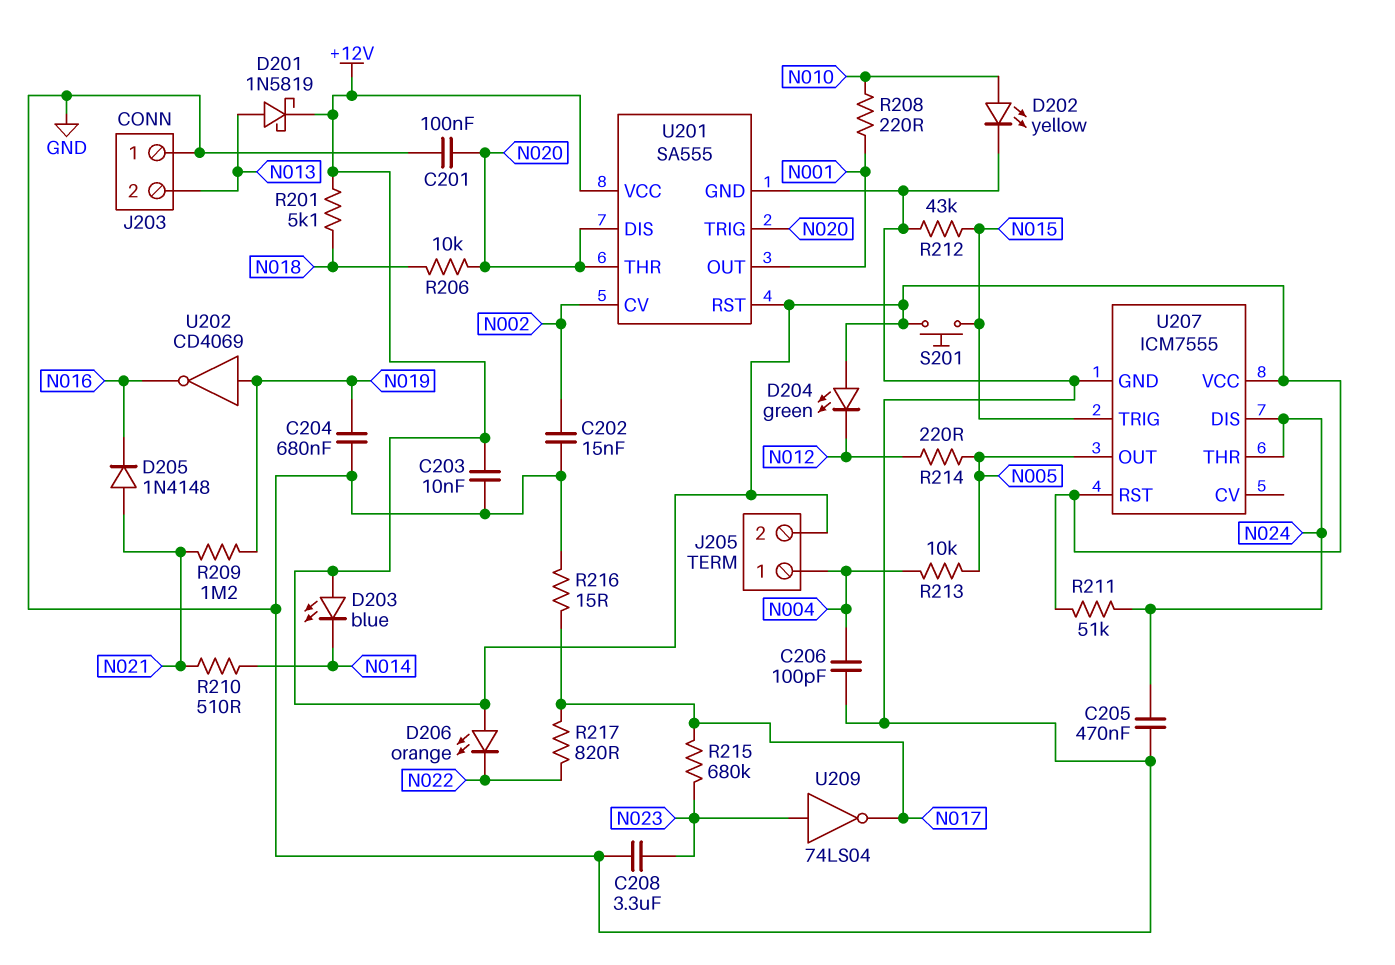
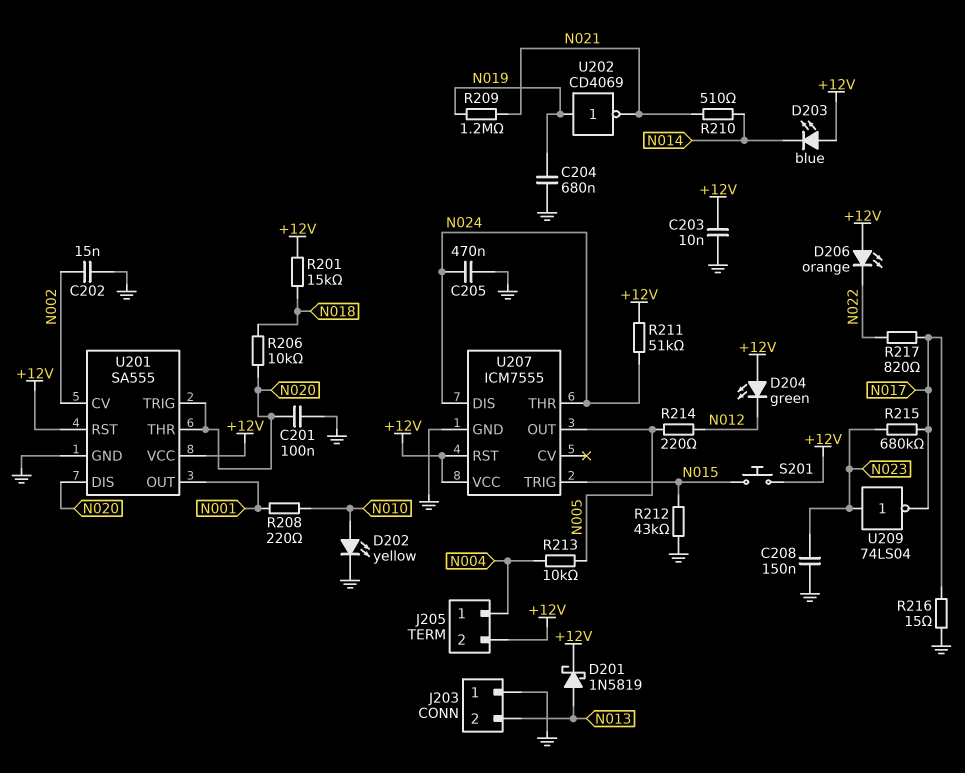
C206: 100pF (GND, N004) -> none
C208: 3.3uF (GND, N023) -> 150nF (GND, N023)
D205: diode 1N4148 (A N021, K N016) -> none
R201: 5.1k (+12V, N018) -> 15k (+12V, N018)
U202: NOT CD4069 (in N019, out N016) -> NOT CD4069 (in N019, out N021)

